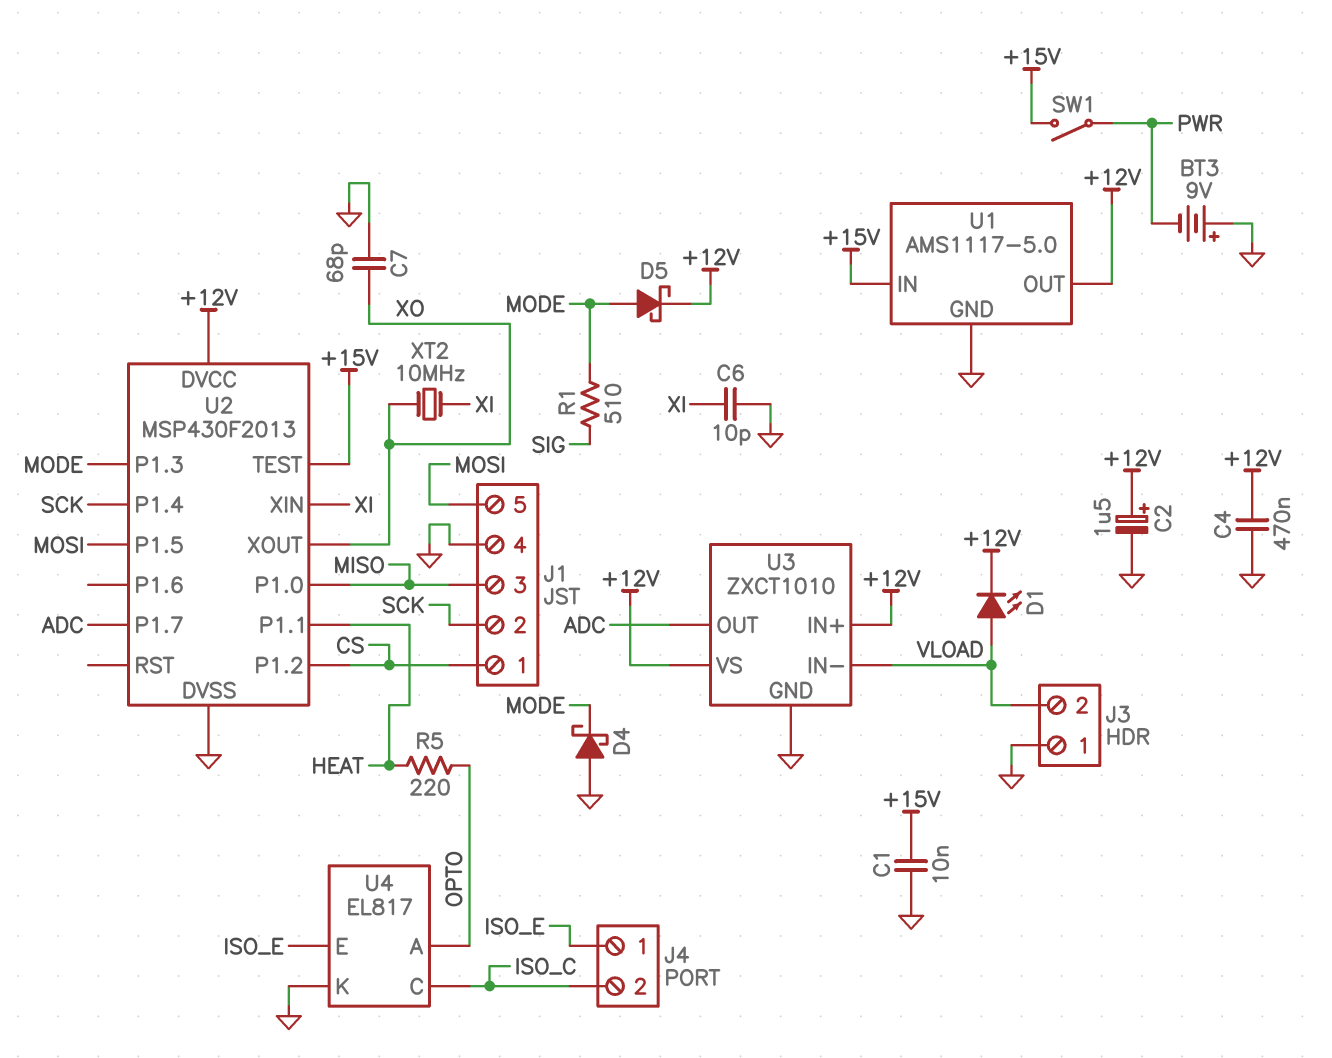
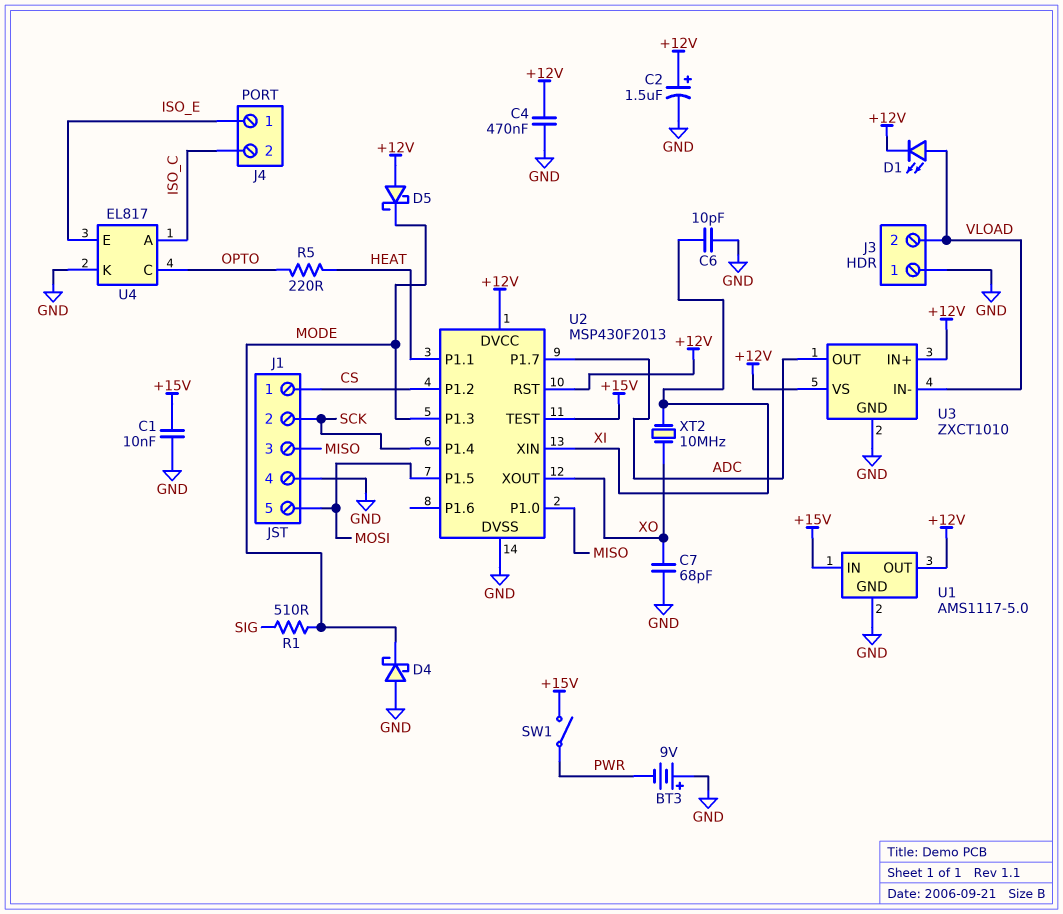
D5: schottky (A MODE, K +12V) -> schottky (A +12V, K MODE)
U2 pin RST: none -> +12V
U4 pin A: OPTO -> ISO_C
U4 pin C: ISO_C -> OPTO

